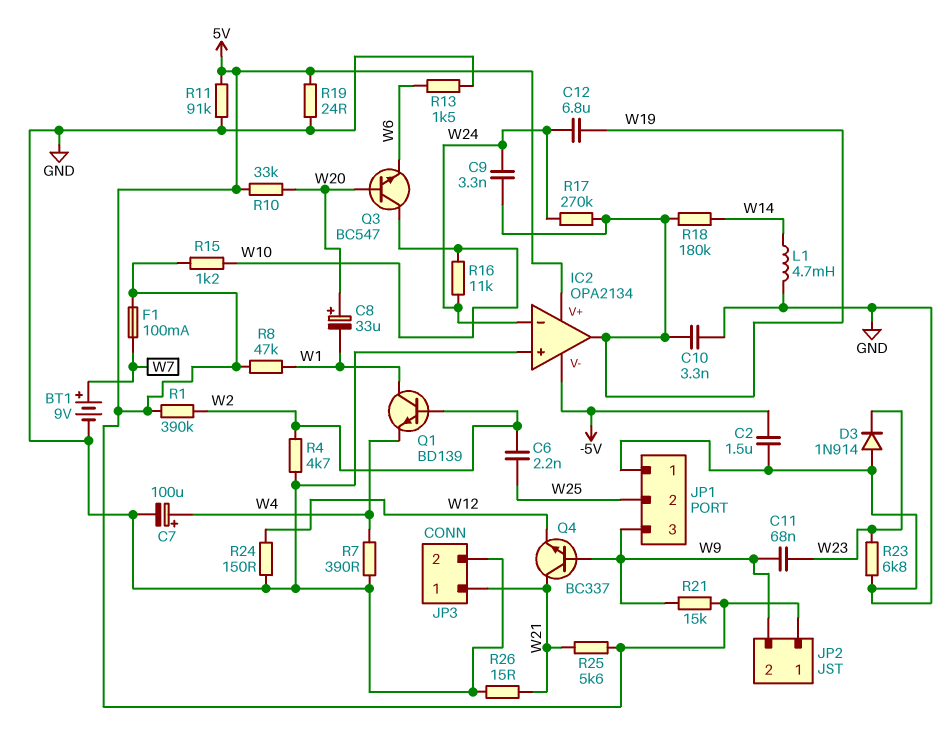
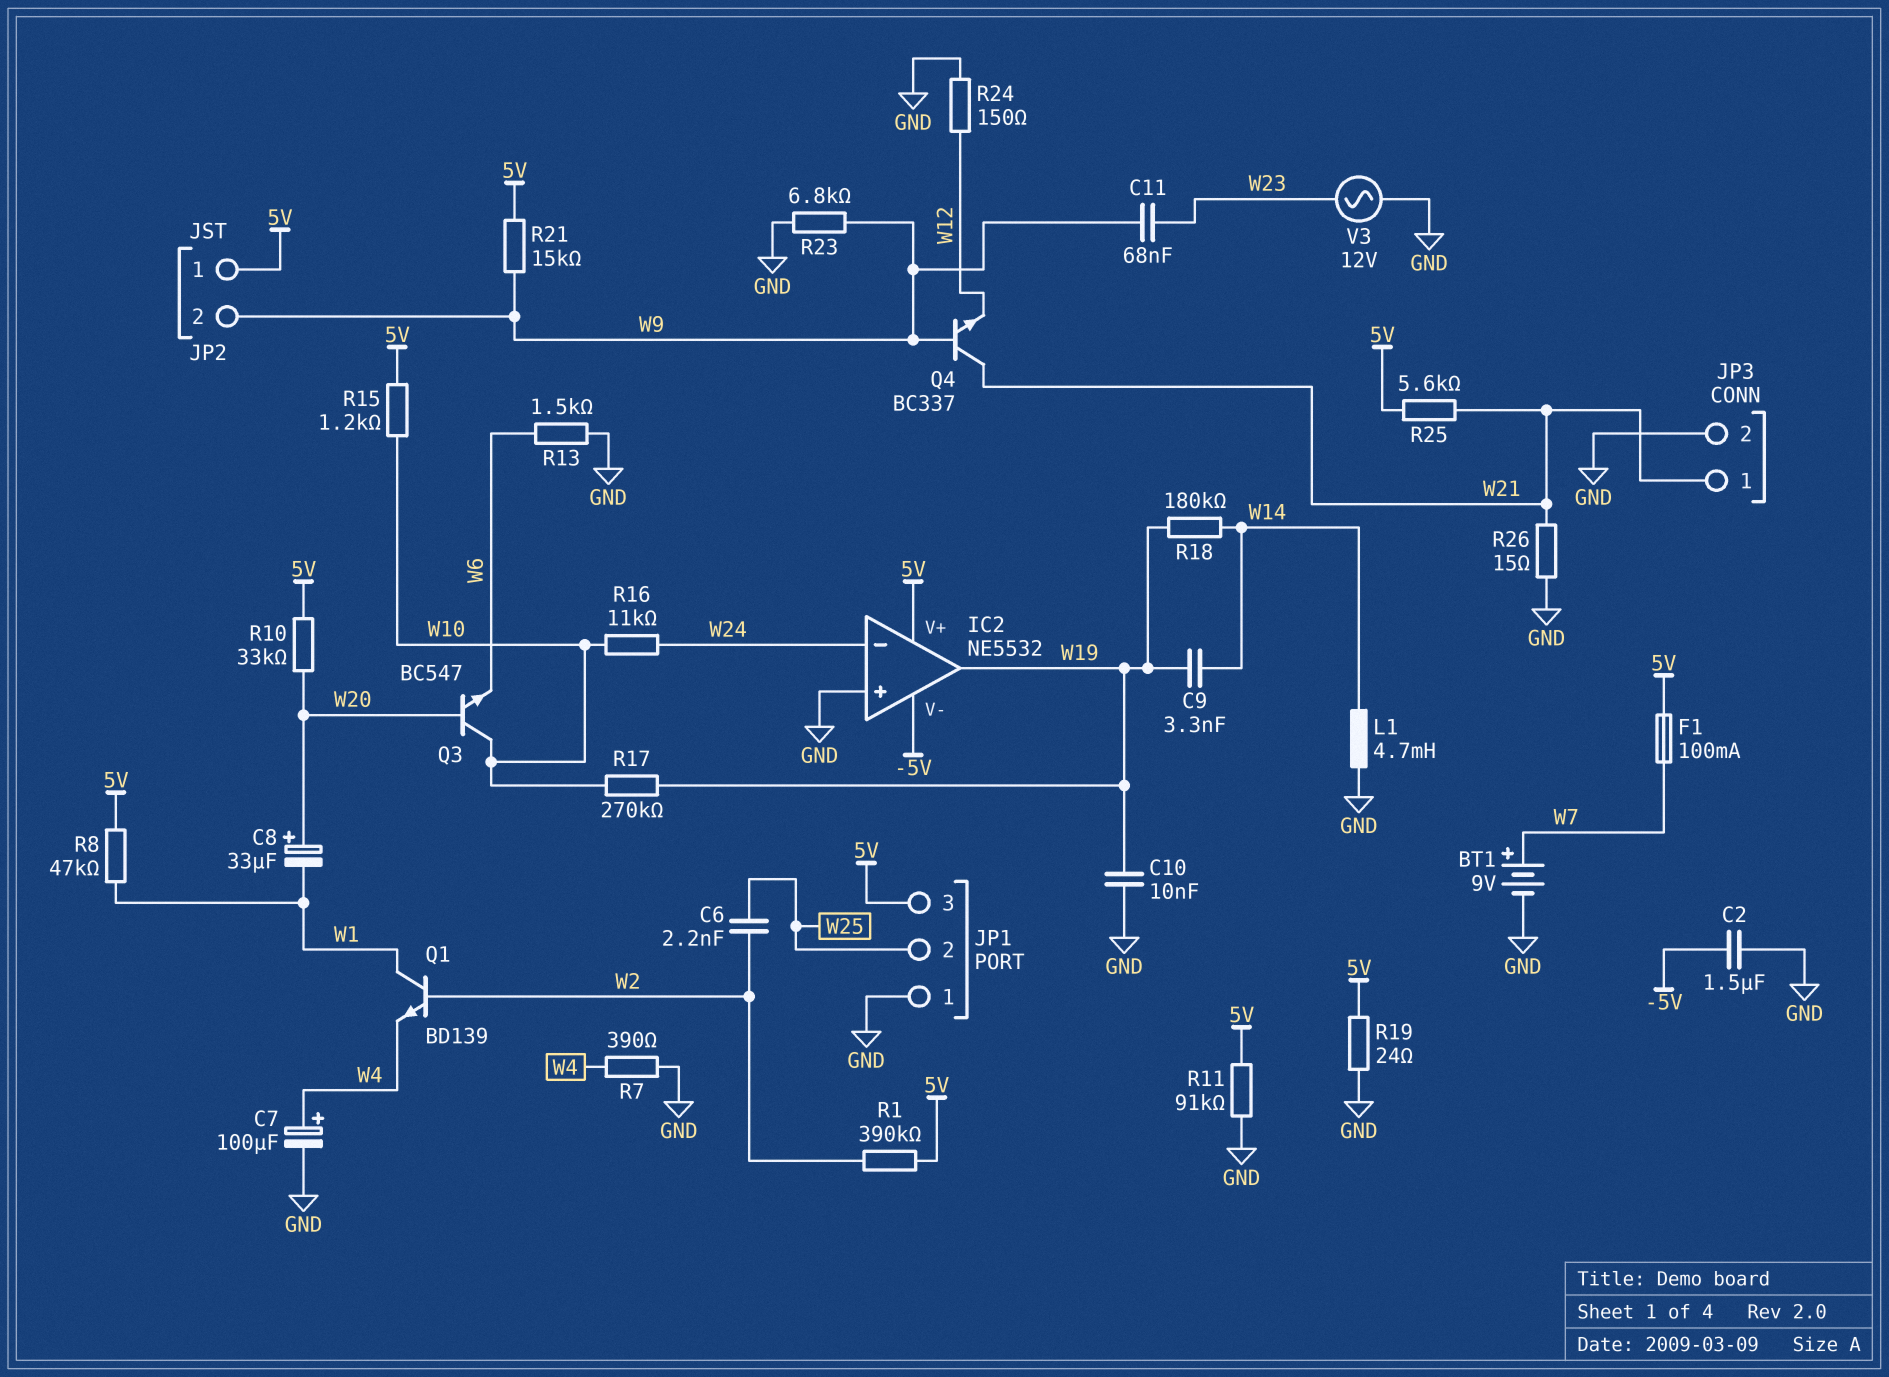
C9: 3.3nF (W19, W24) -> 3.3nF (W14, W19)
C10: 3.3nF (GND, W19) -> 10nF (GND, W19)
C12: 6.8uF (W19, W24) -> none
D3: diode 1N914 (A GND, K W23) -> none
IC2: OPA2134 -> NE5532
JP1 pin 3: W9 -> 5V
R4: 4.7k (GND, W2) -> none
R17: 270k (W19, W24) -> 270k (W10, W19)
R23: 6.8k (GND, W23) -> 6.8k (GND, W9)
V3: none -> AC 12V (GND, W23)

